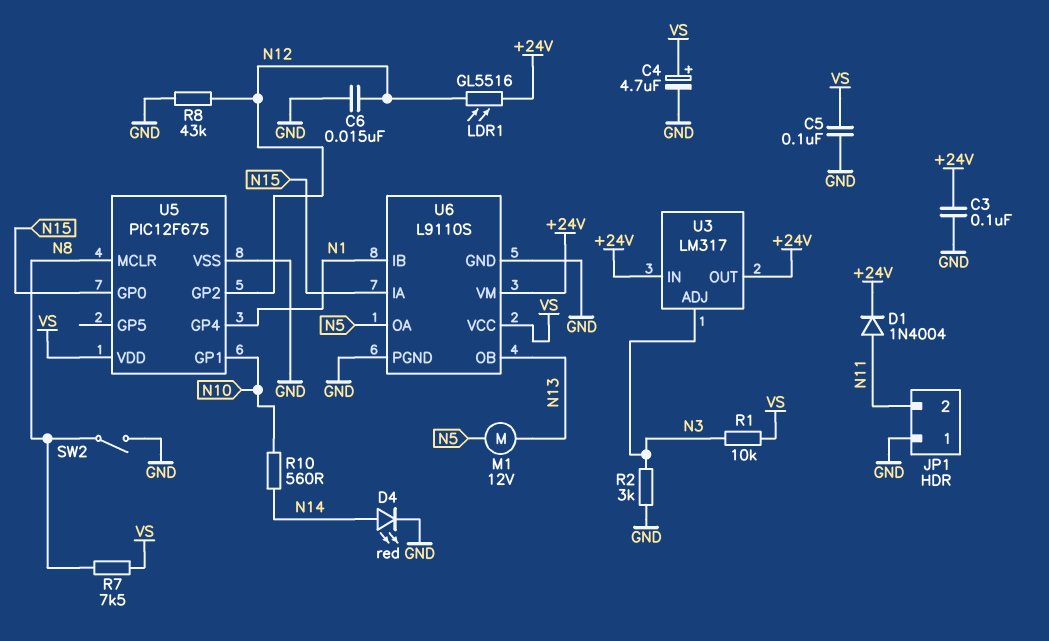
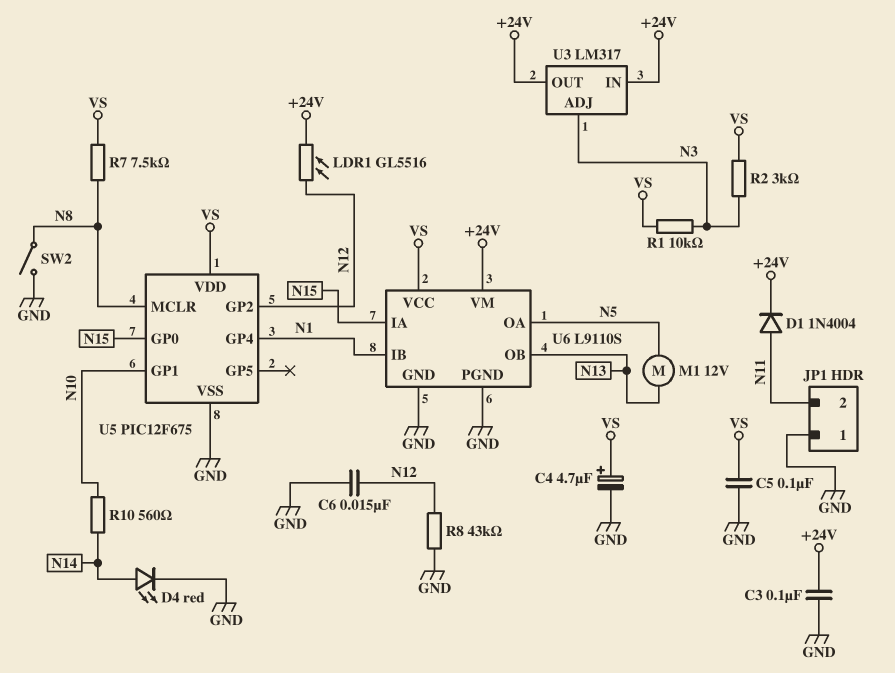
R2: 3k (GND, N3) -> 3k (N3, VS)

